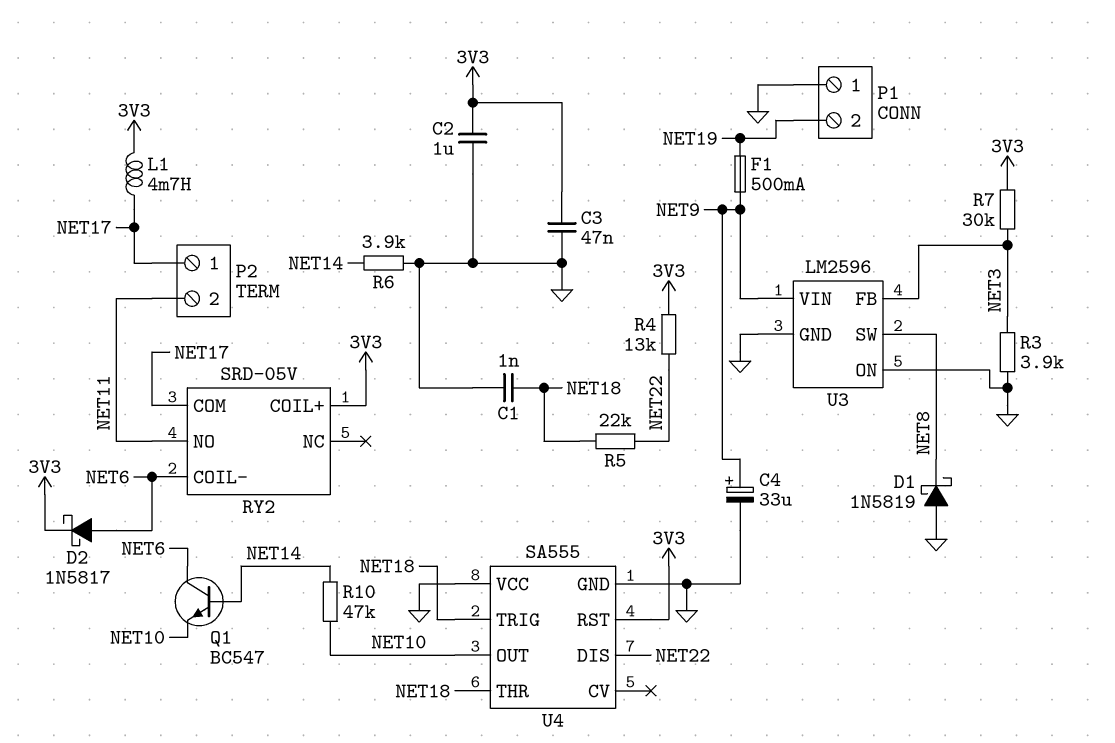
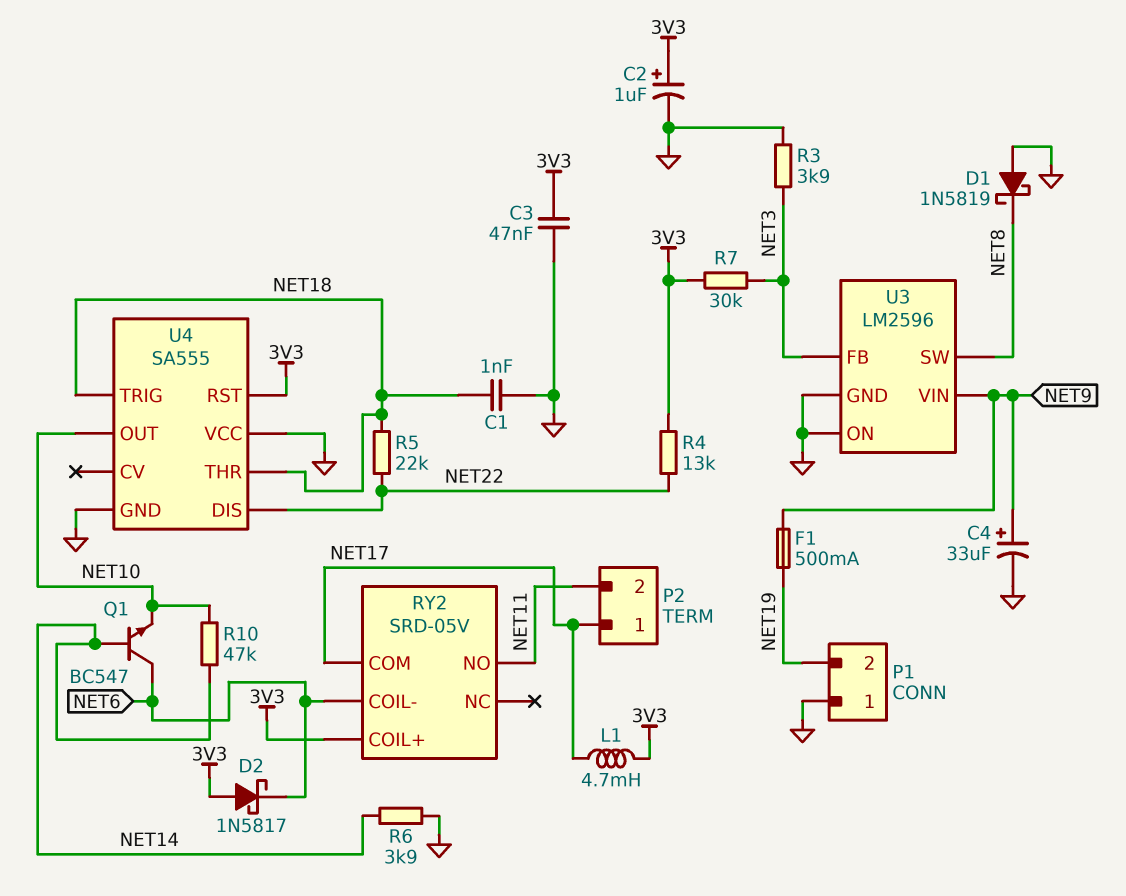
C2: 1uF (3V3, GND) -> 1uF (plus 3V3, minus GND)
D2: schottky 1N5817 (A NET6, K 3V3) -> schottky 1N5817 (A 3V3, K NET6)

